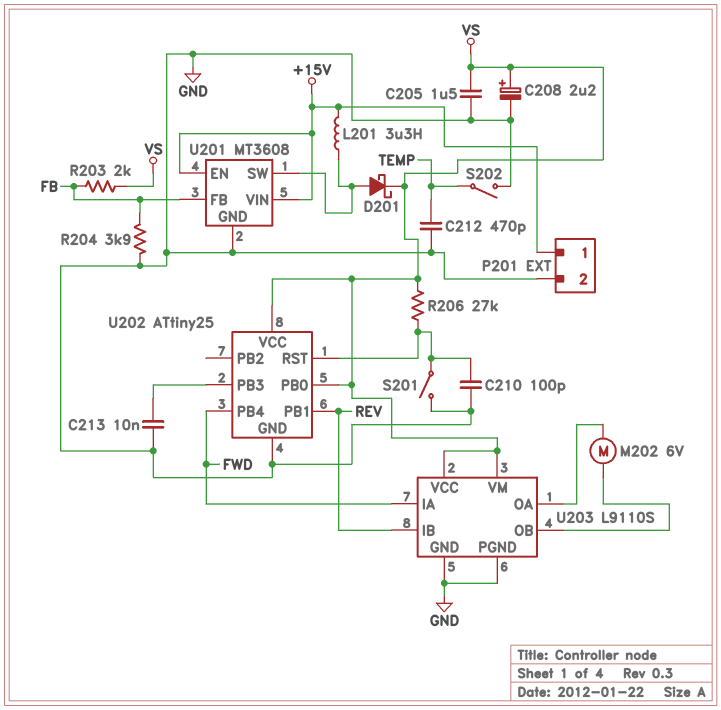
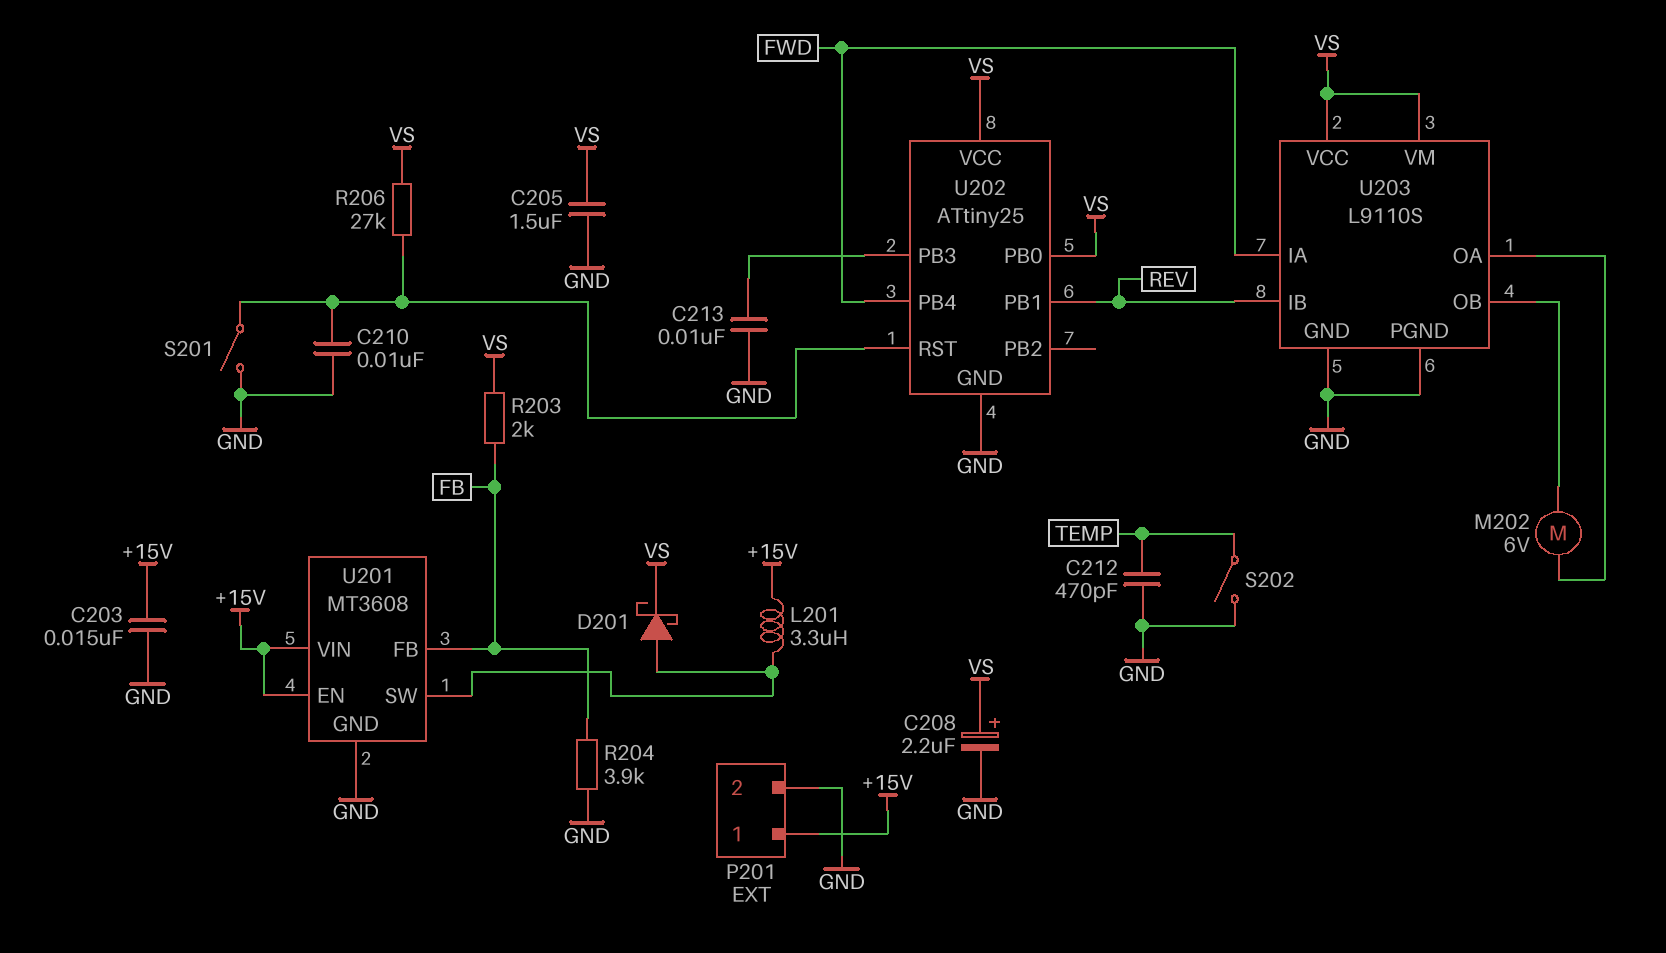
C203: none -> 15nF (+15V, GND)
C210: 100pF (GND, U202/RST) -> 10nF (GND, U202/RST)

